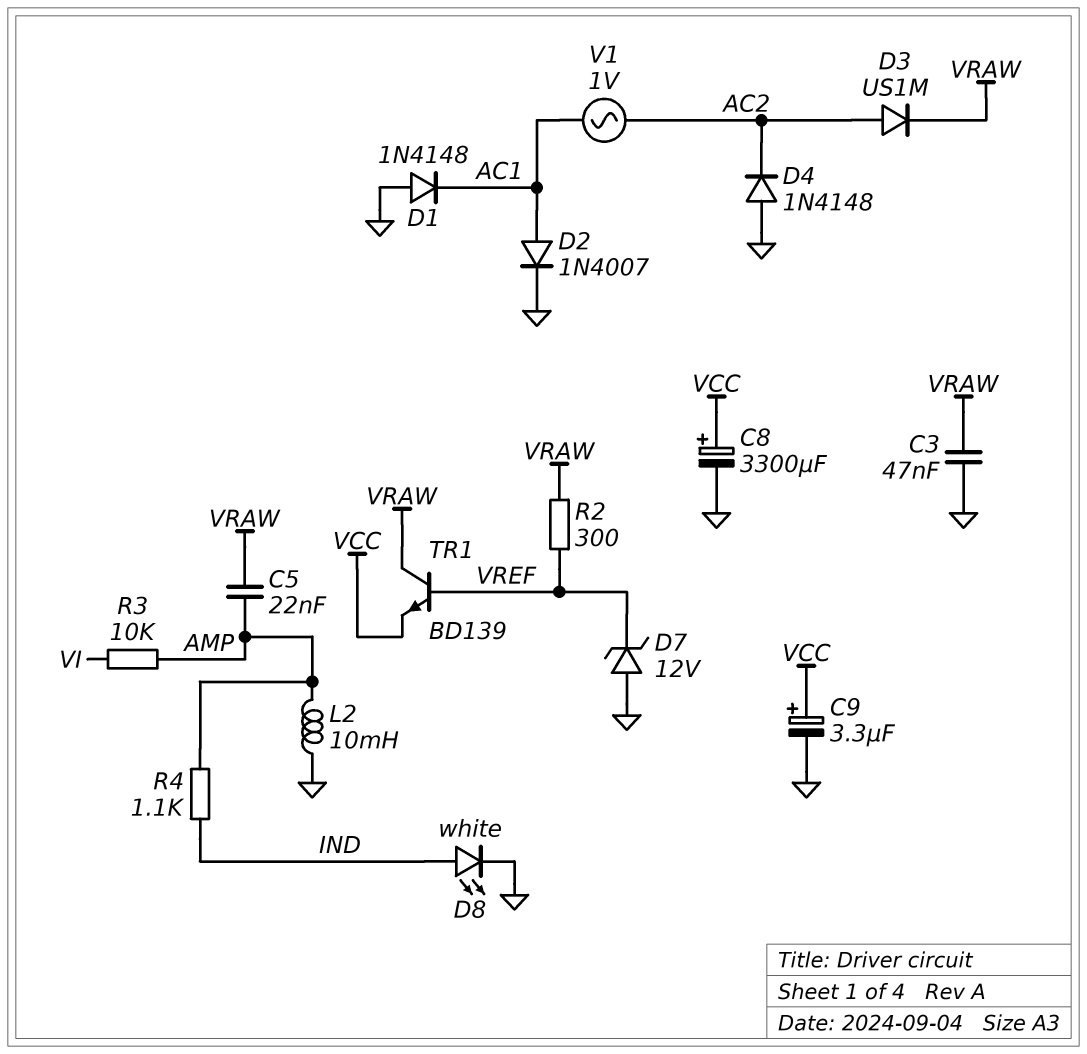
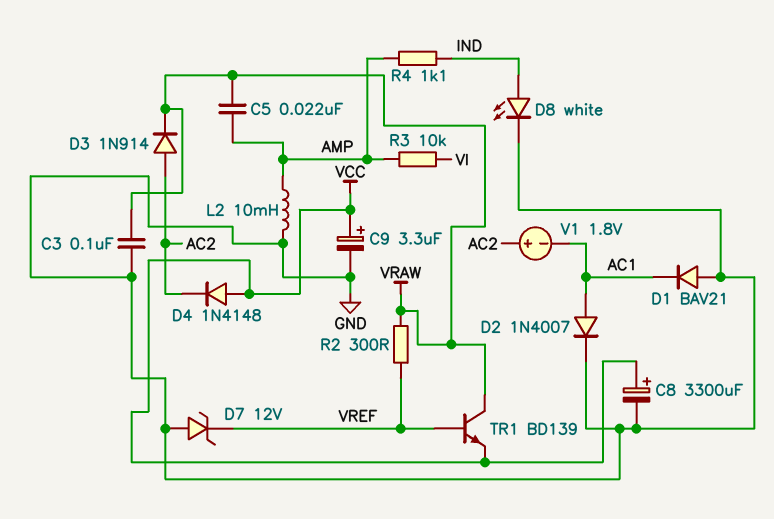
C3: 47nF (GND, VRAW) -> 100nF (GND, VRAW)
D1: diode 1N4148 (A GND, K AC1) -> diode BAV21 (A GND, K AC1)
D3: diode US1M (A AC2, K VRAW) -> diode 1N914 (A AC2, K VRAW)
D4: diode 1N4148 (A GND, K AC2) -> diode 1N4148 (A VCC, K AC2)
V1: AC 1V (AC1, AC2) -> 1.8V (plus AC2, minus AC1)

